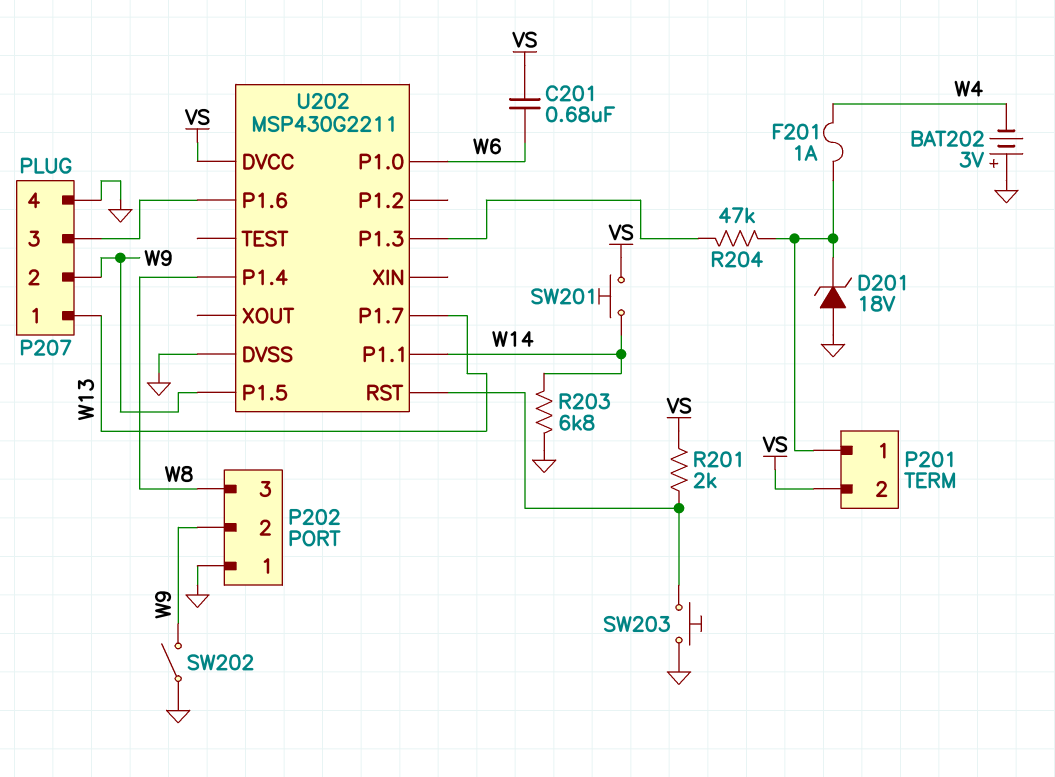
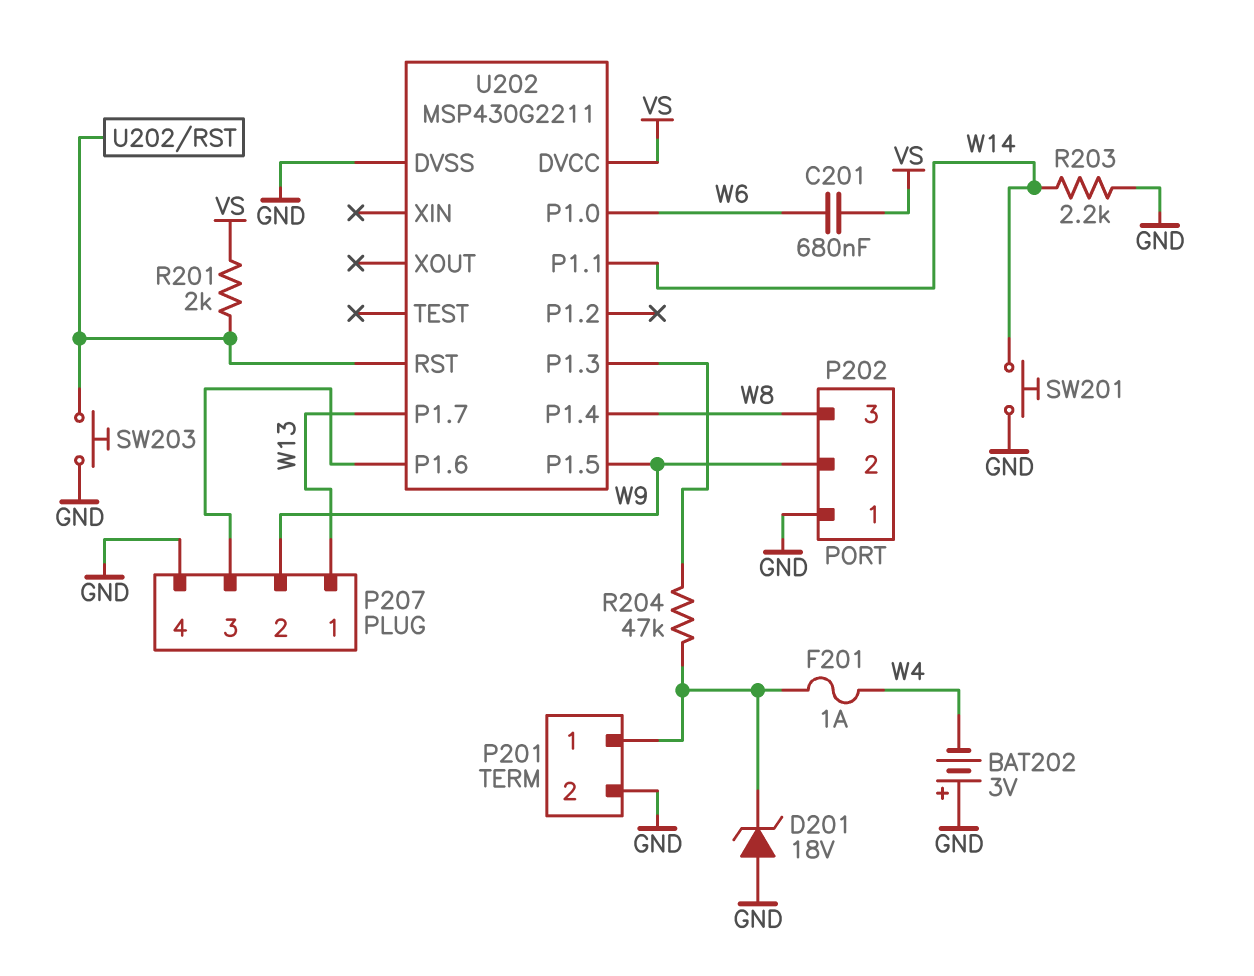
P201 pin 2: VS -> GND
R203: 6.8k (GND, W14) -> 2.2k (GND, W14)
SW201: button (VS, W14) -> button (GND, W14)
SW202: switch (GND, W9) -> none

